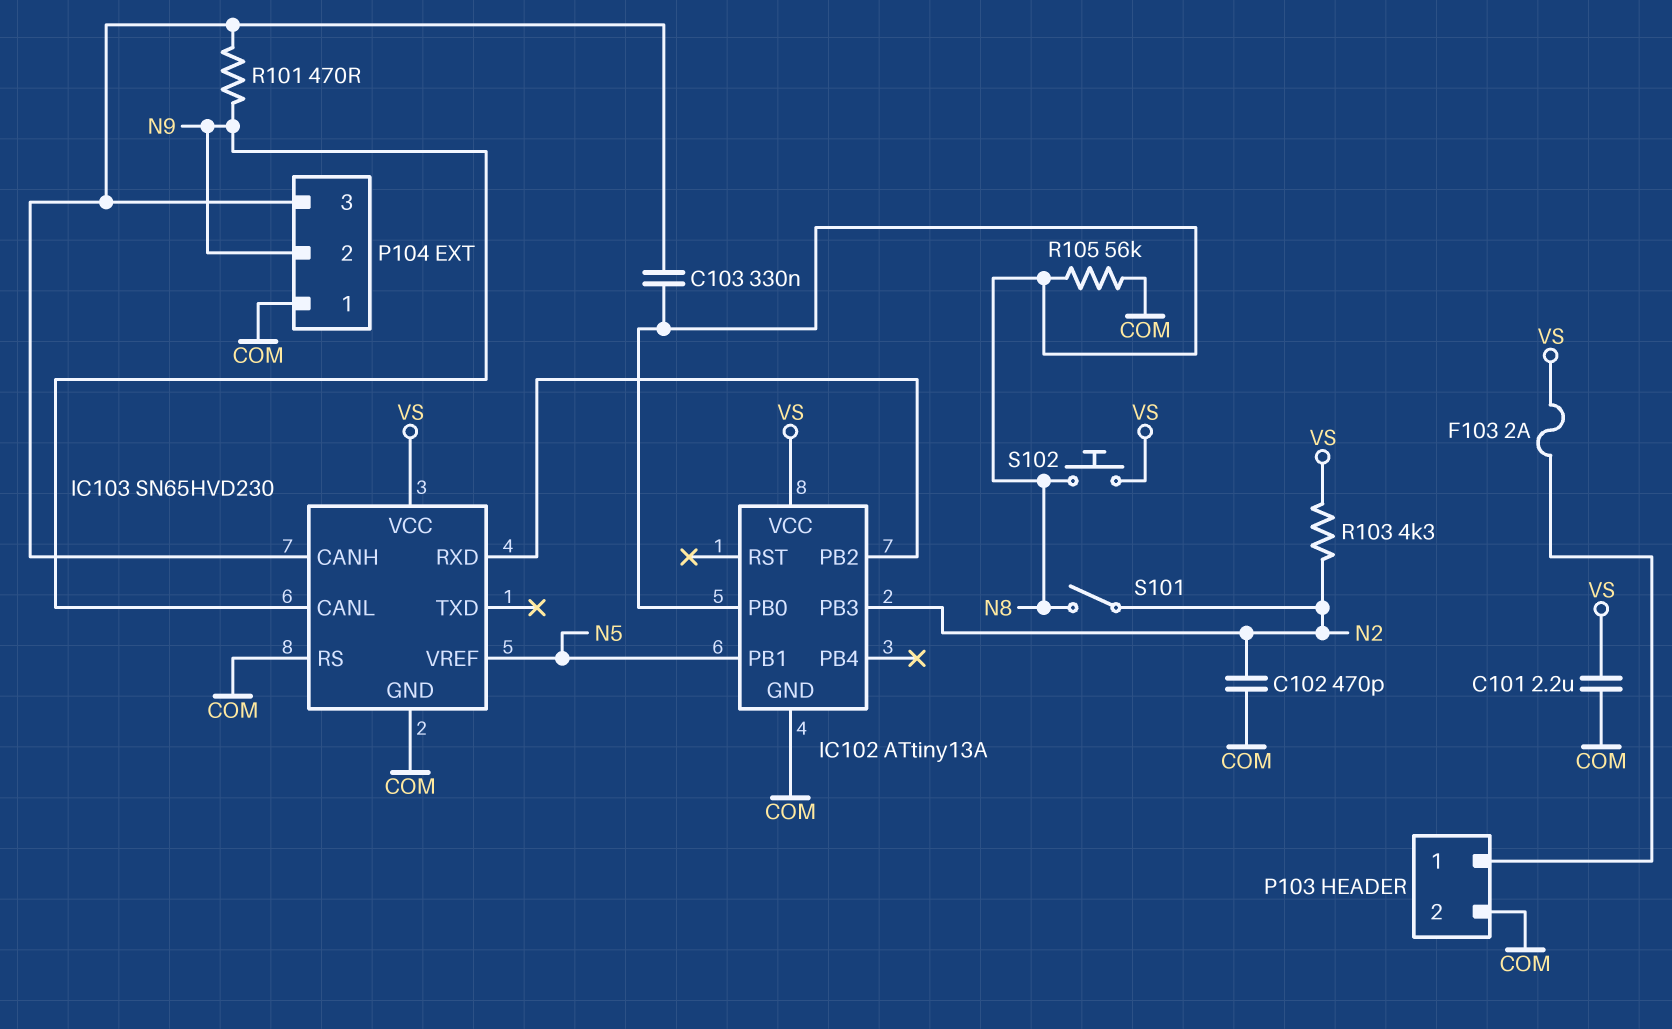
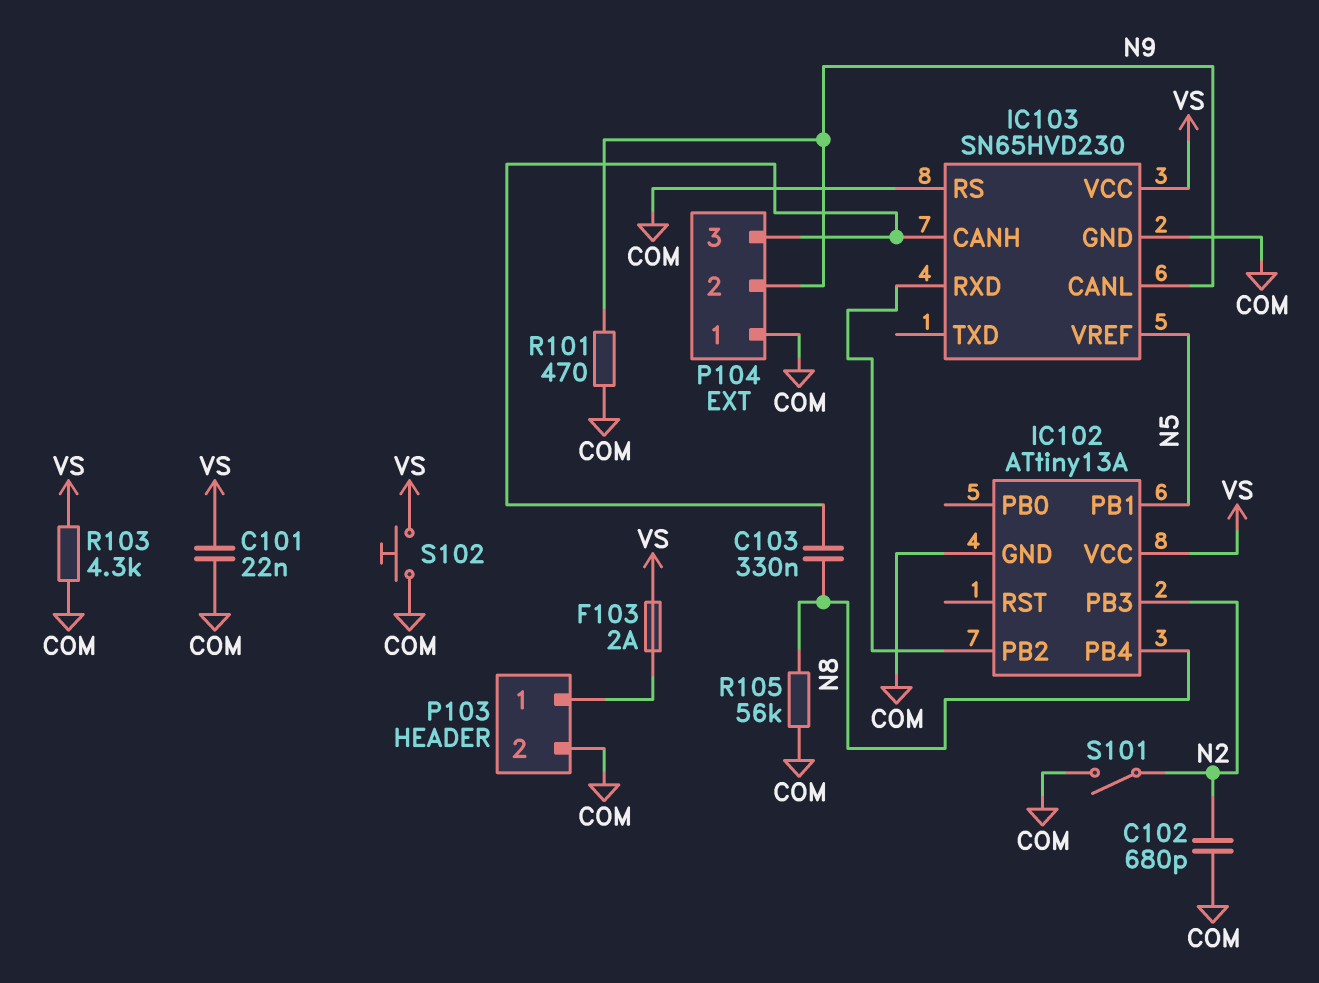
C101: 2.2uF (COM, VS) -> 22nF (COM, VS)
C102: 470pF (COM, N2) -> 680pF (COM, N2)
IC102 pin PB0: N8 -> none
IC102 pin PB4: none -> N8
R101: 470 (IC103/CANH, N9) -> 470 (COM, N9)
R103: 4.3k (N2, VS) -> 4.3k (COM, VS)
S101: switch (N2, N8) -> switch (COM, N2)
S102: button (N8, VS) -> button (COM, VS)

